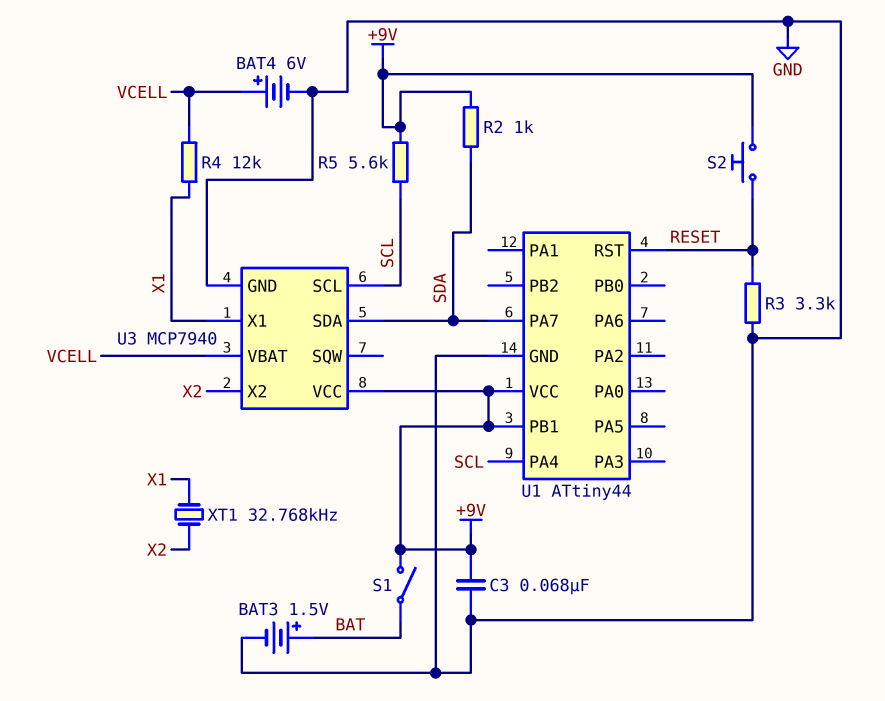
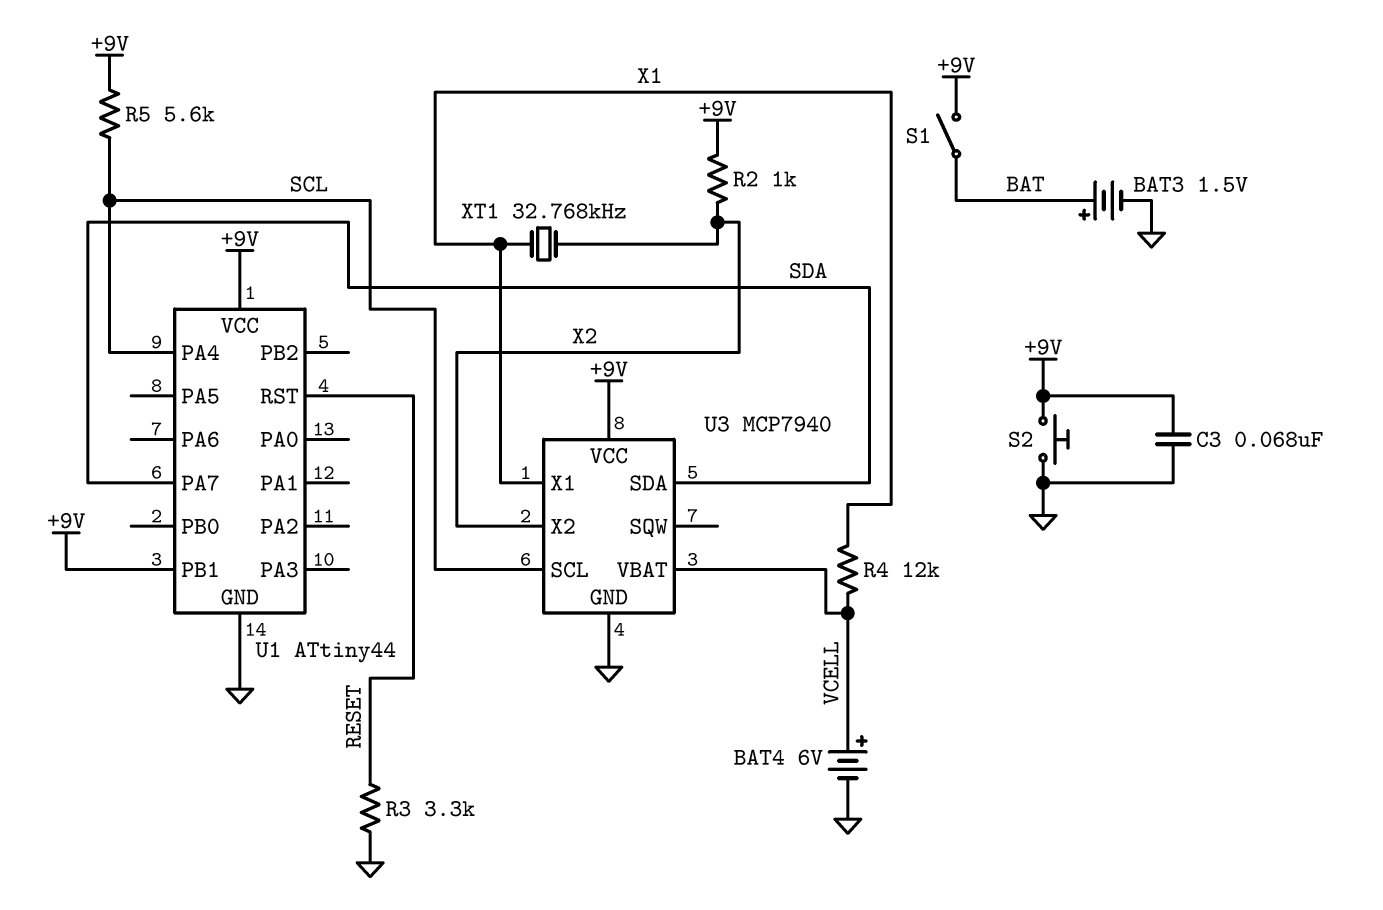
R2: 1k (+9V, SDA) -> 1k (+9V, X2)
S2: button (+9V, RESET) -> button (+9V, GND)

